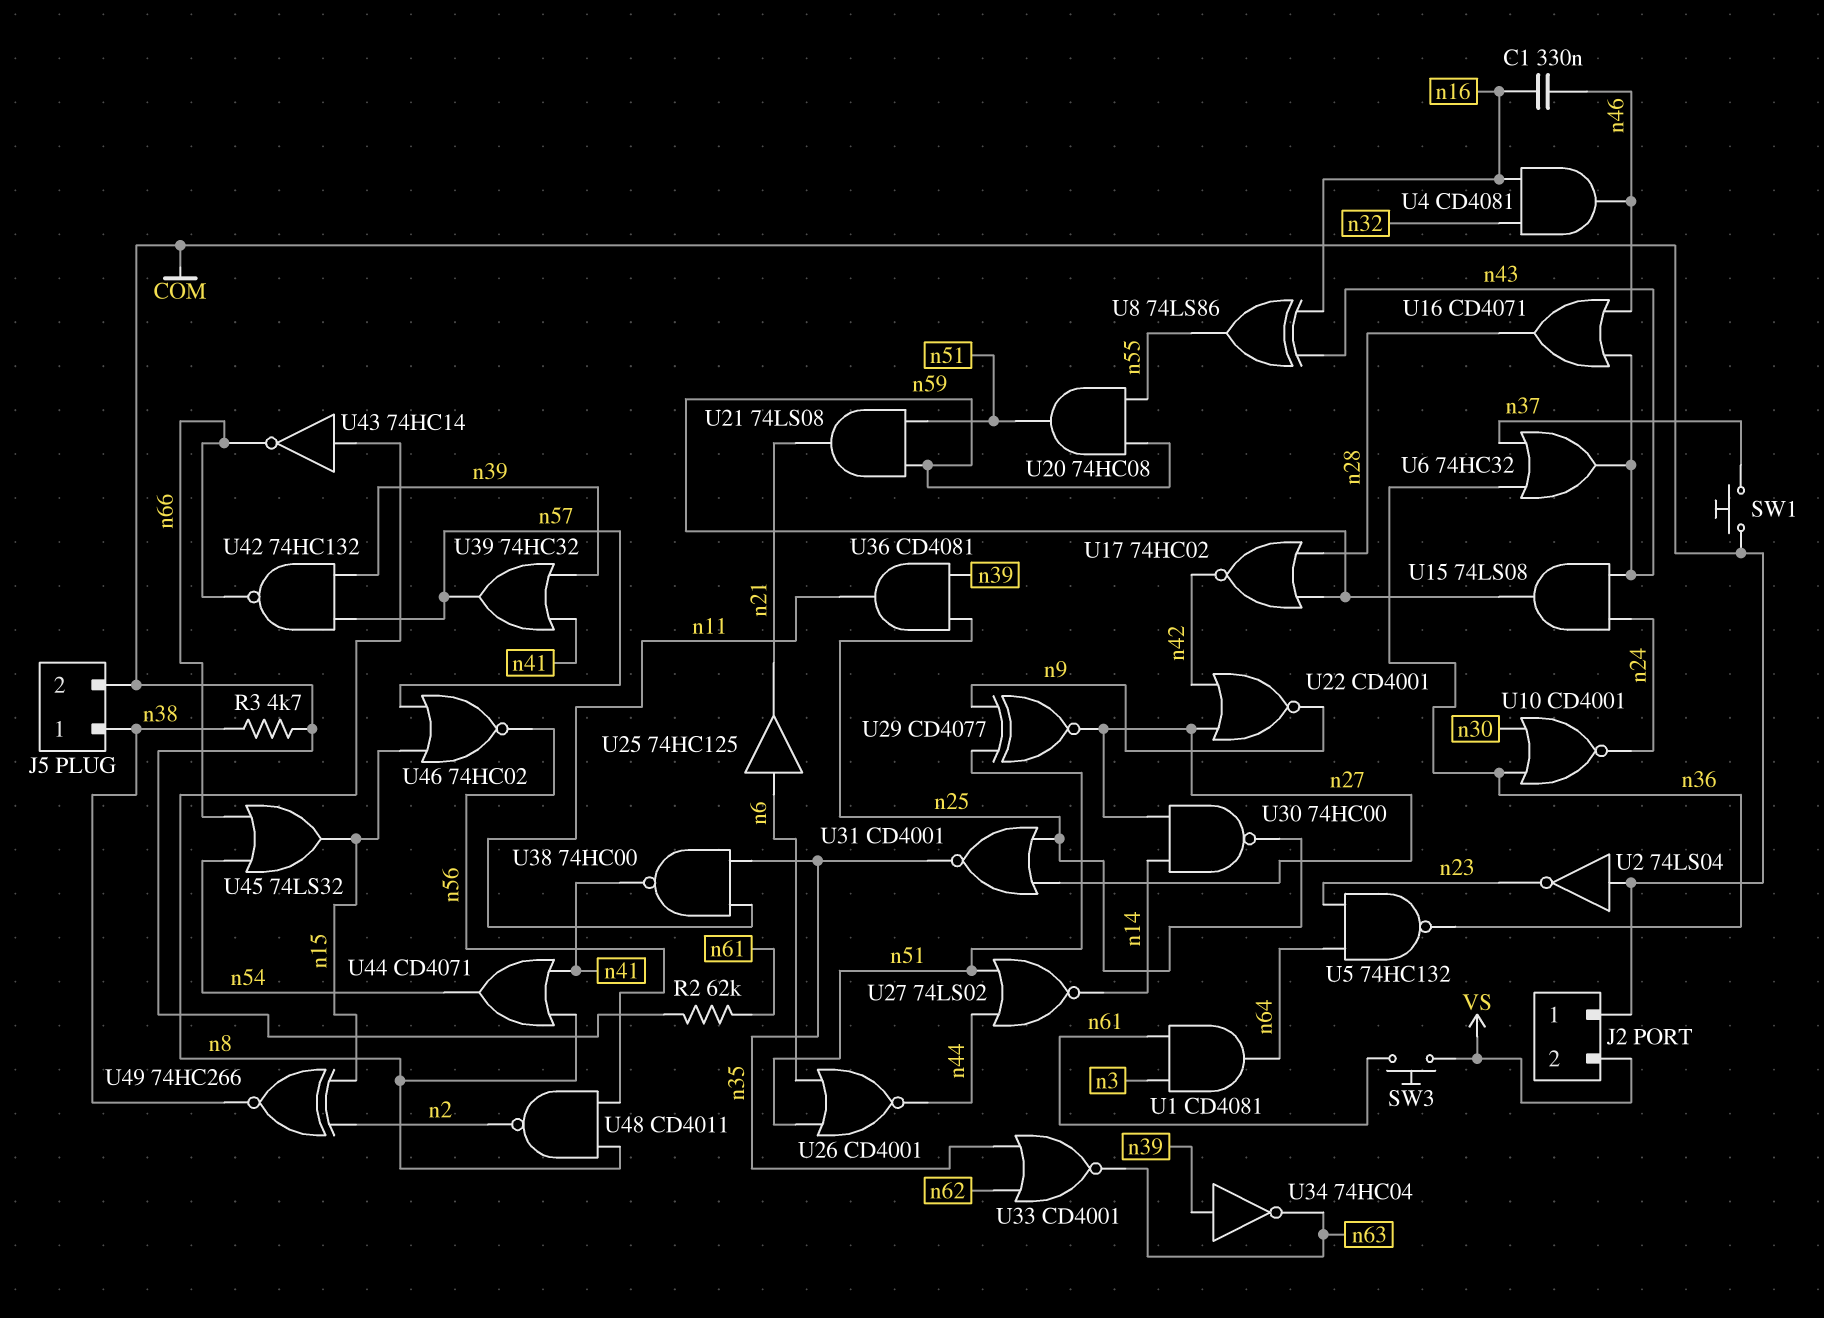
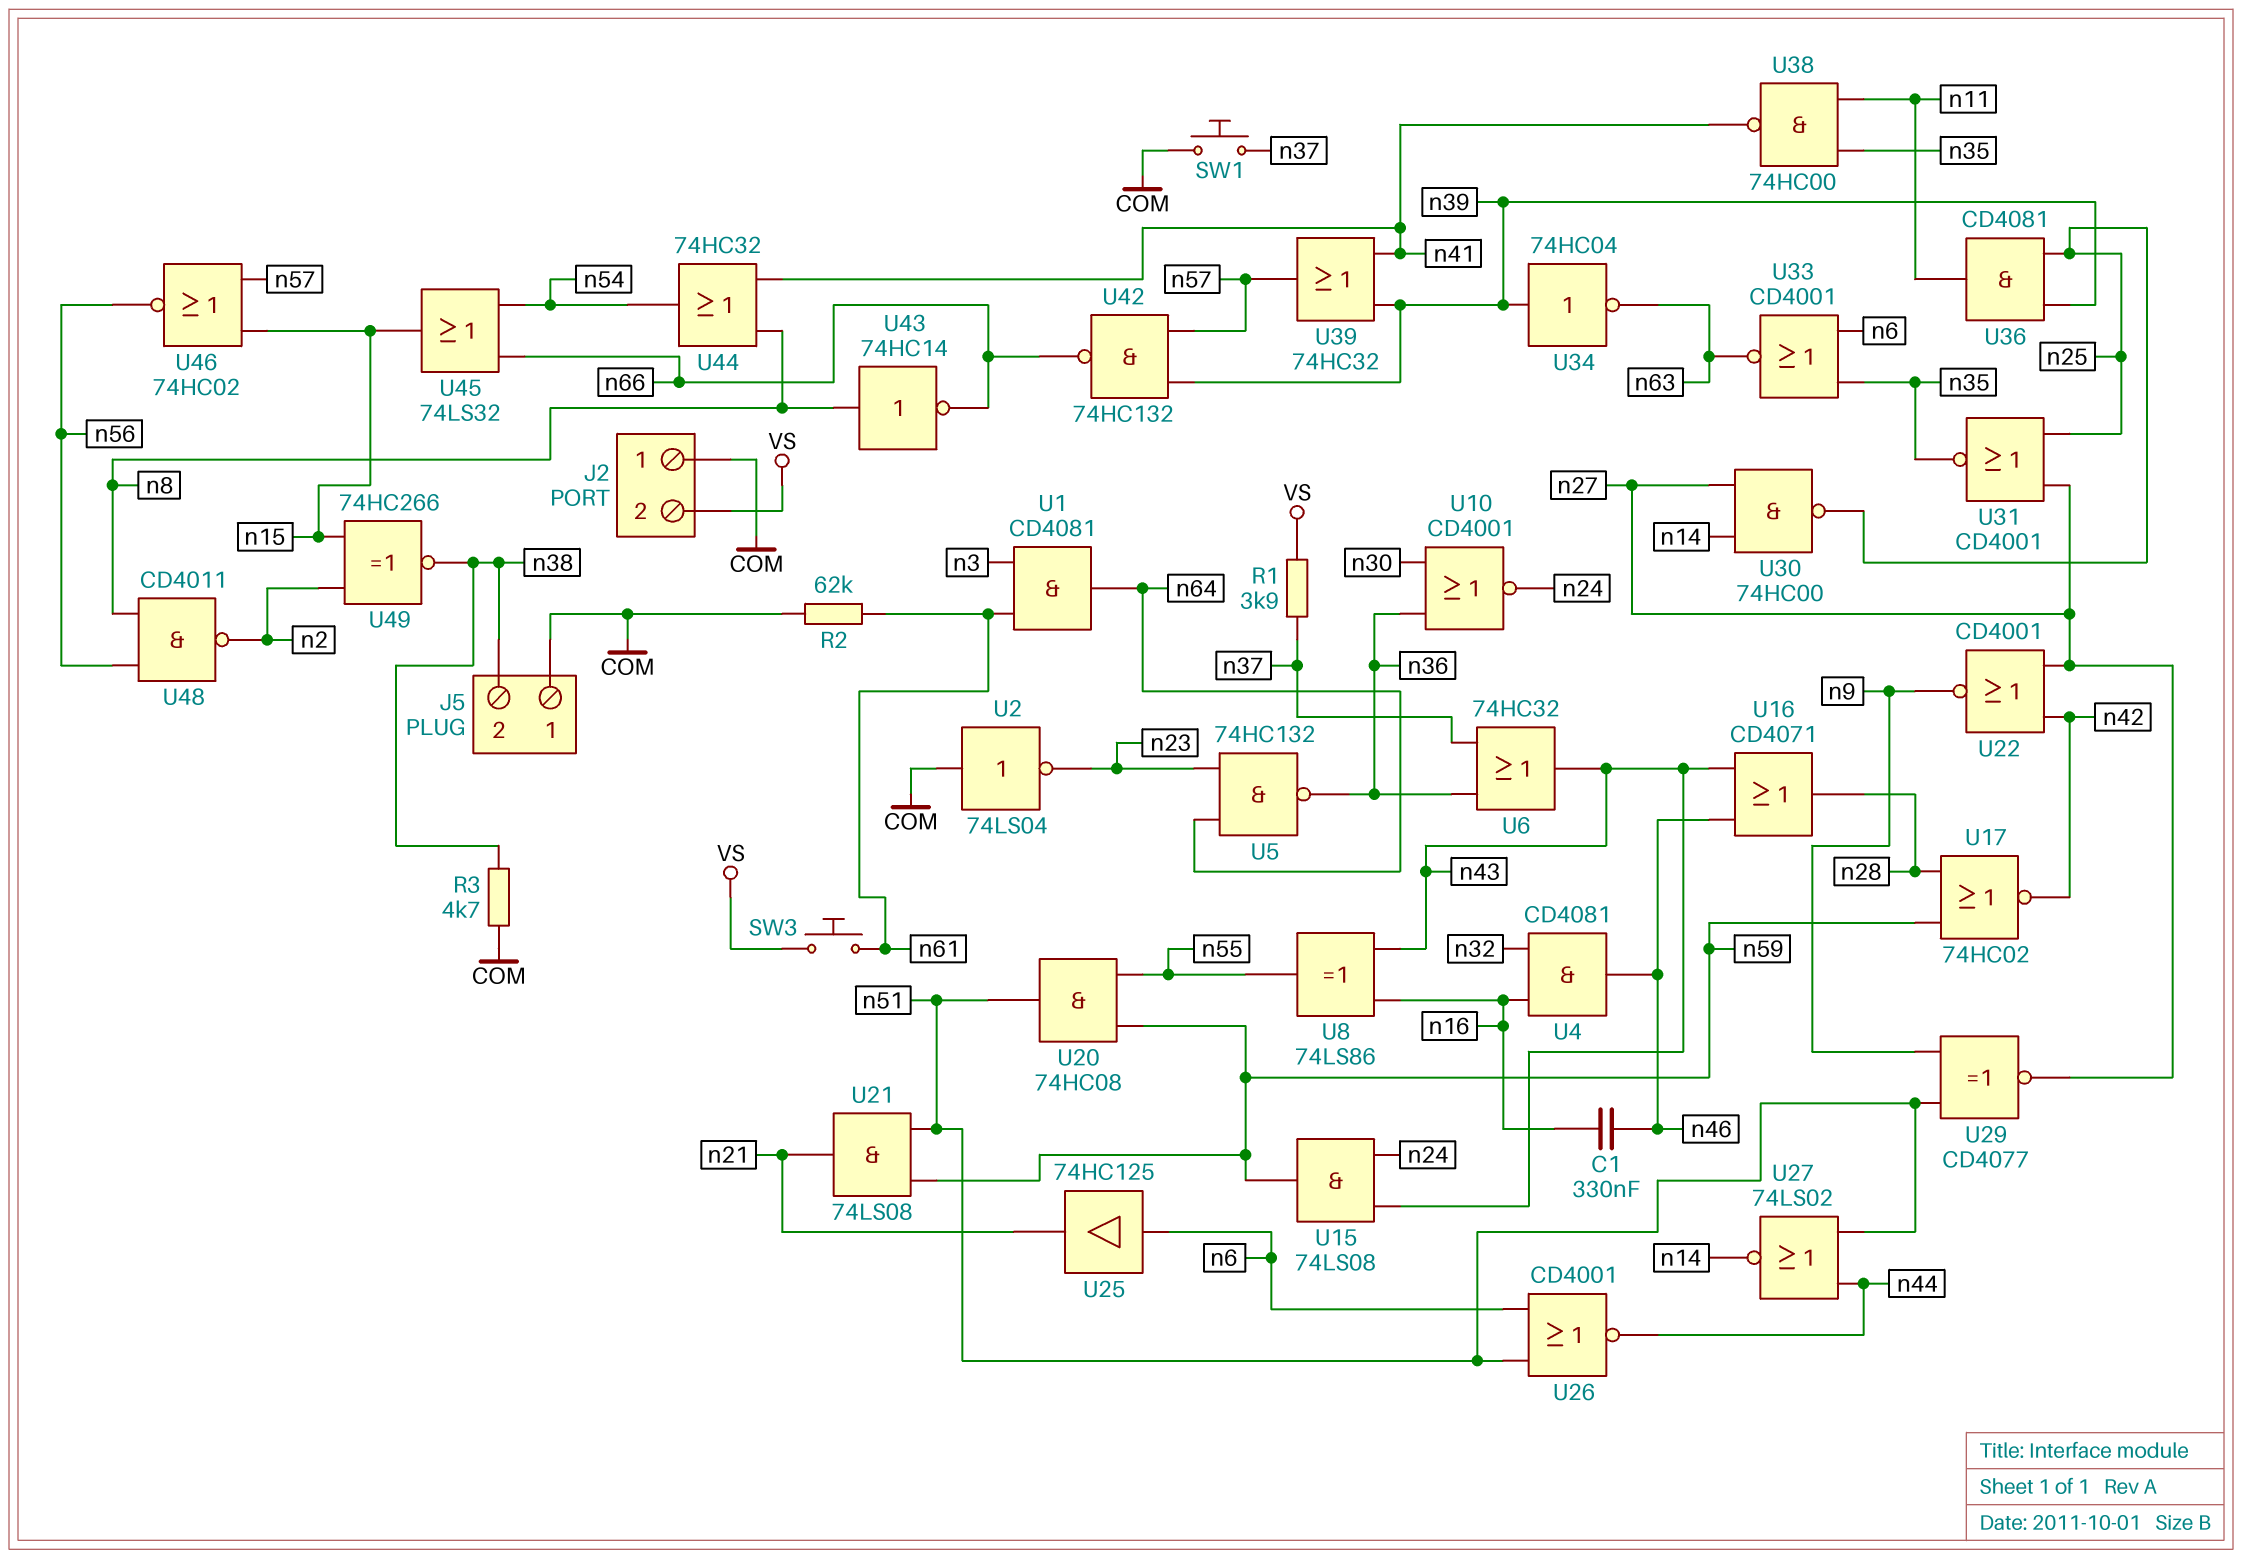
J5 pin 1: n38 -> COM
J5 pin 2: COM -> n38
R1: none -> 3.9k (VS, n37)
U33: NOR CD4001 (in n35, in n62, out n63) -> NOR CD4001 (in n6, in n35, out n63)
U44: OR CD4071 (in n8, in n41, out n54) -> OR 74HC32 (in n8, in n41, out n54)

